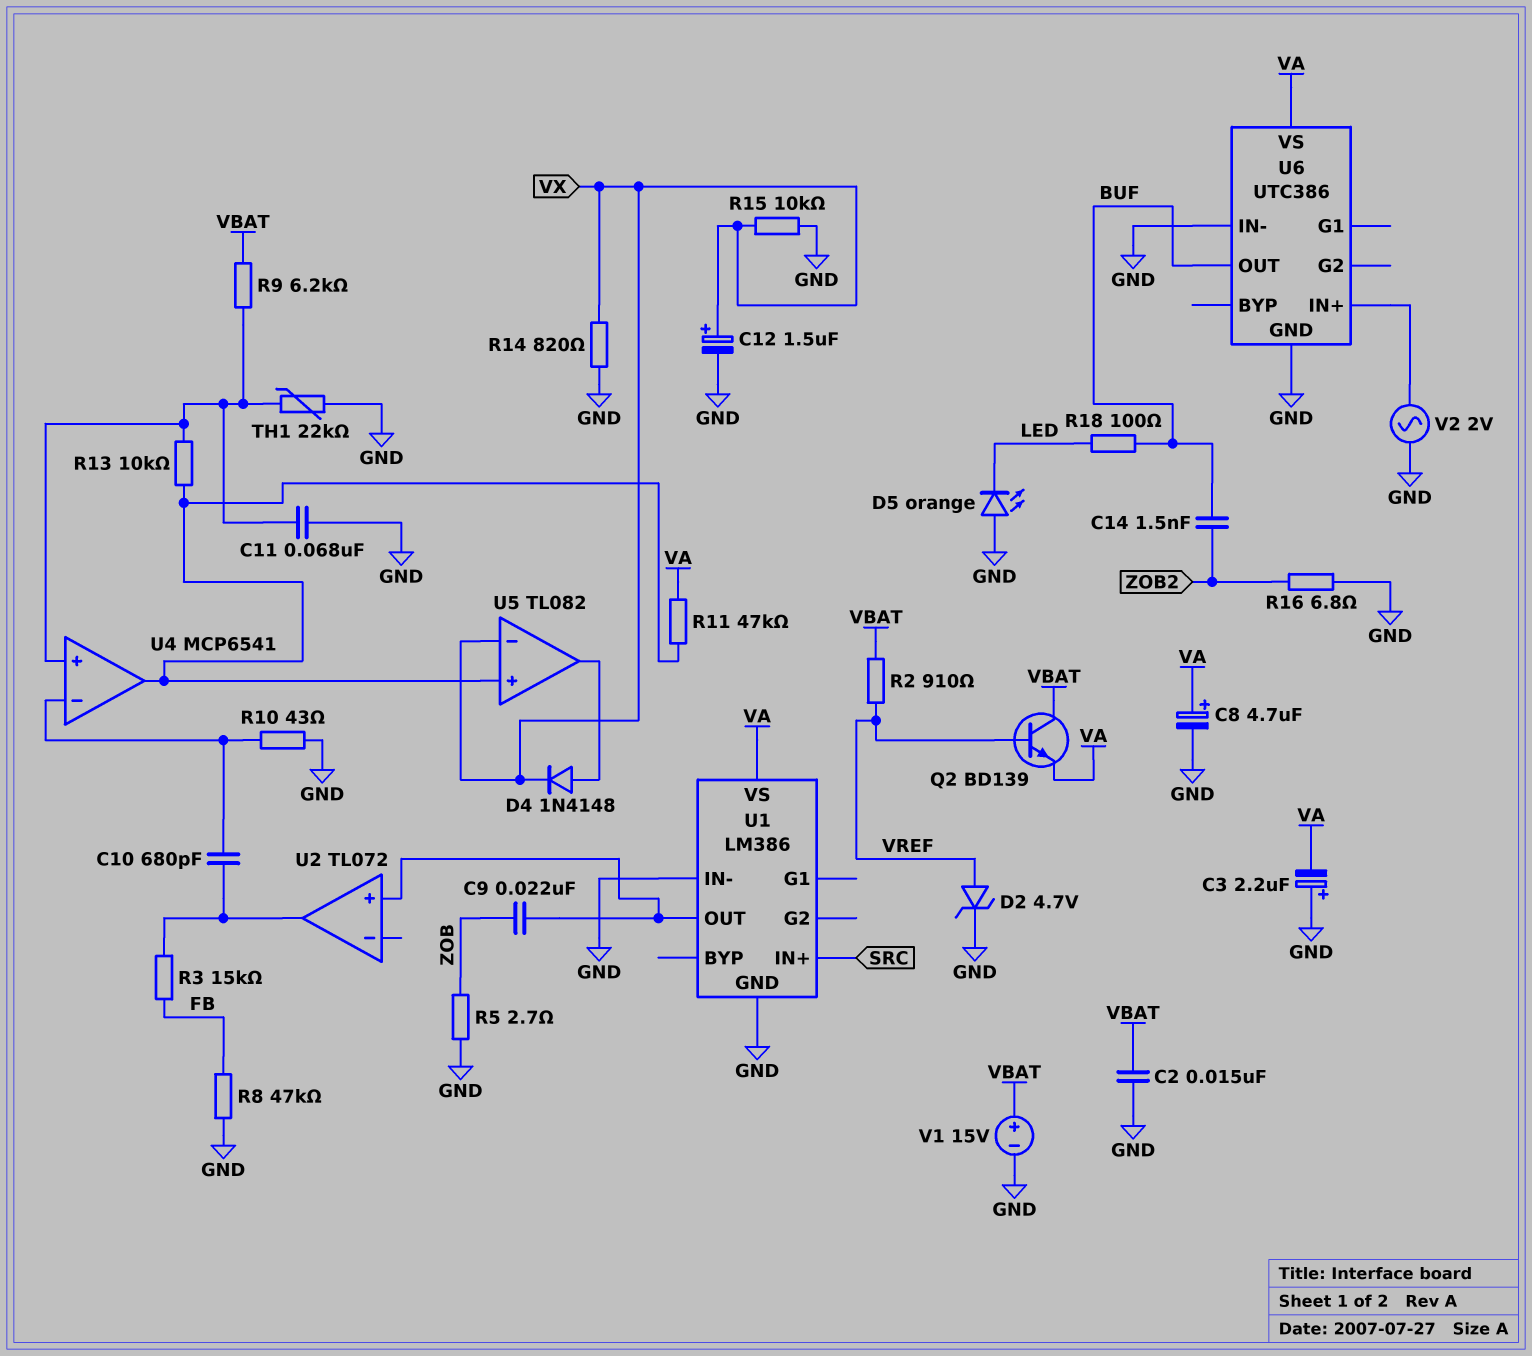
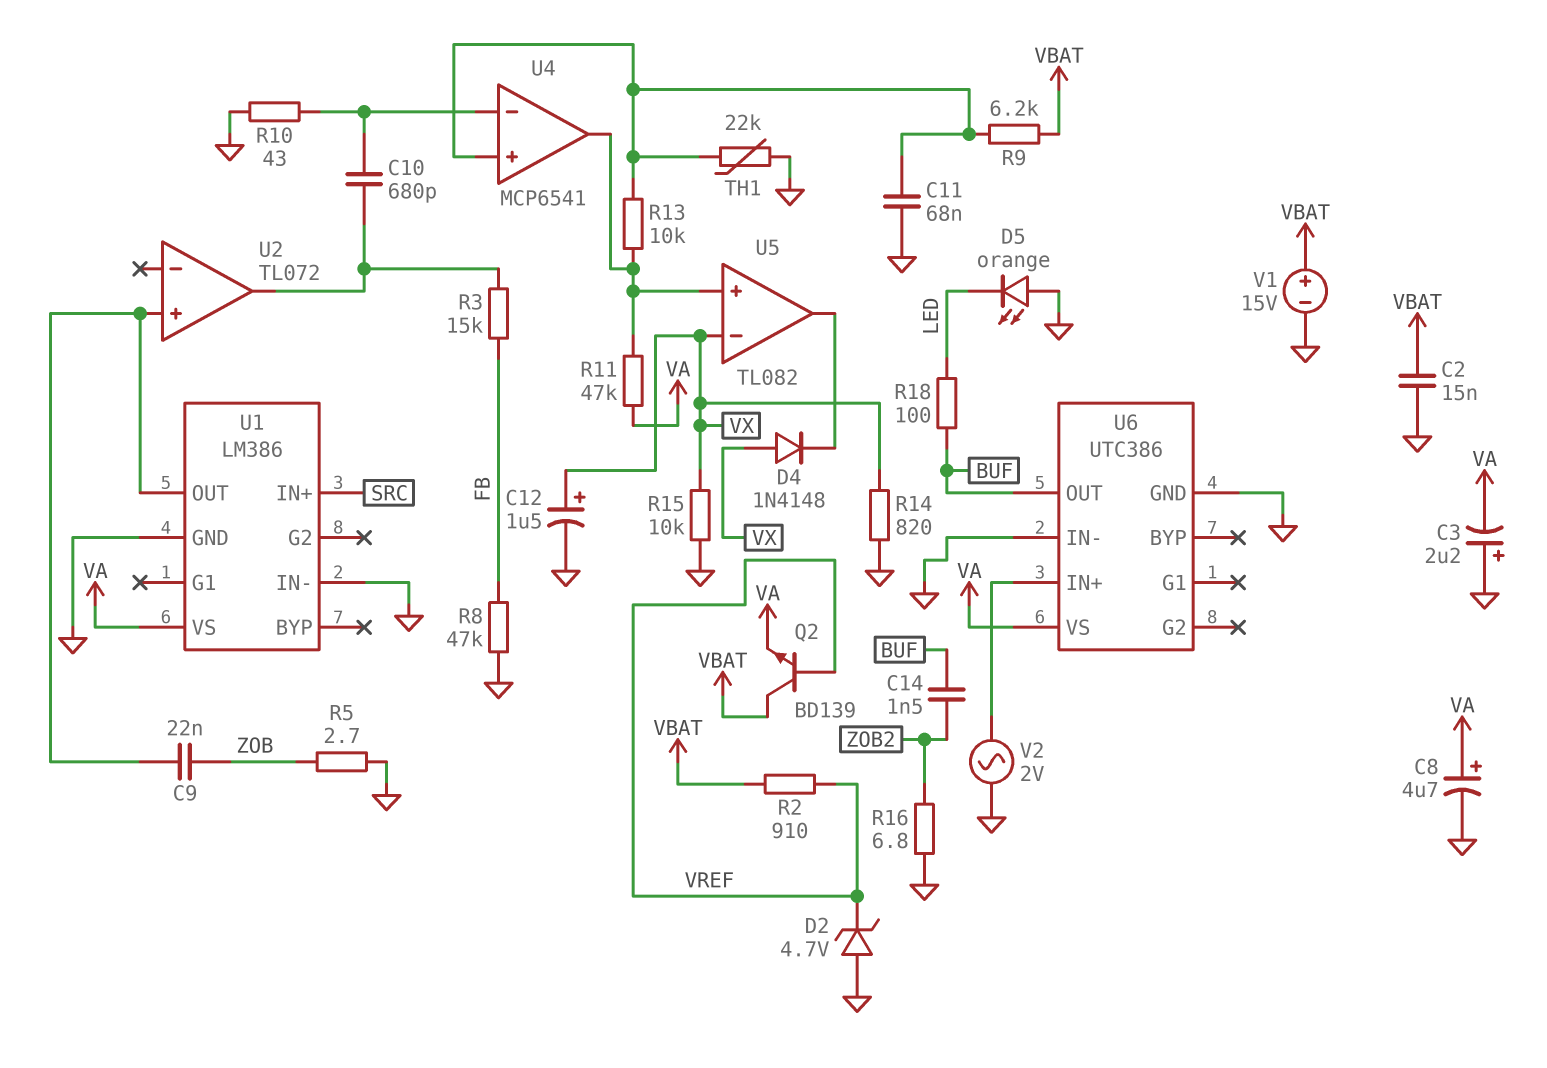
D2: zener 4.7V (A VREF, K GND) -> zener 4.7V (A GND, K VREF)
D4: diode 1N4148 (A U5/out, K VX) -> diode 1N4148 (A VX, K U5/out)

